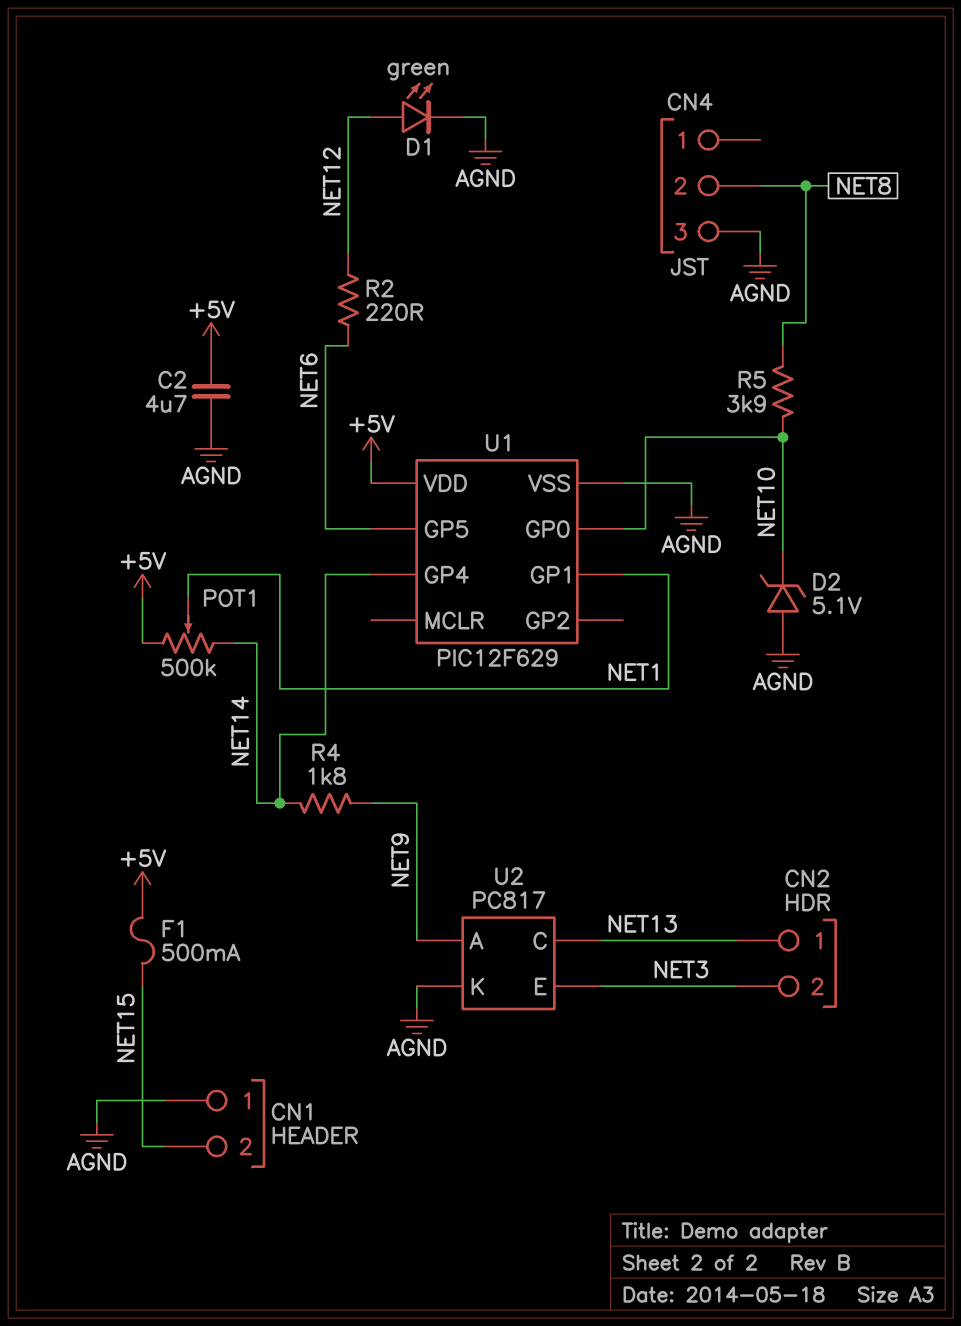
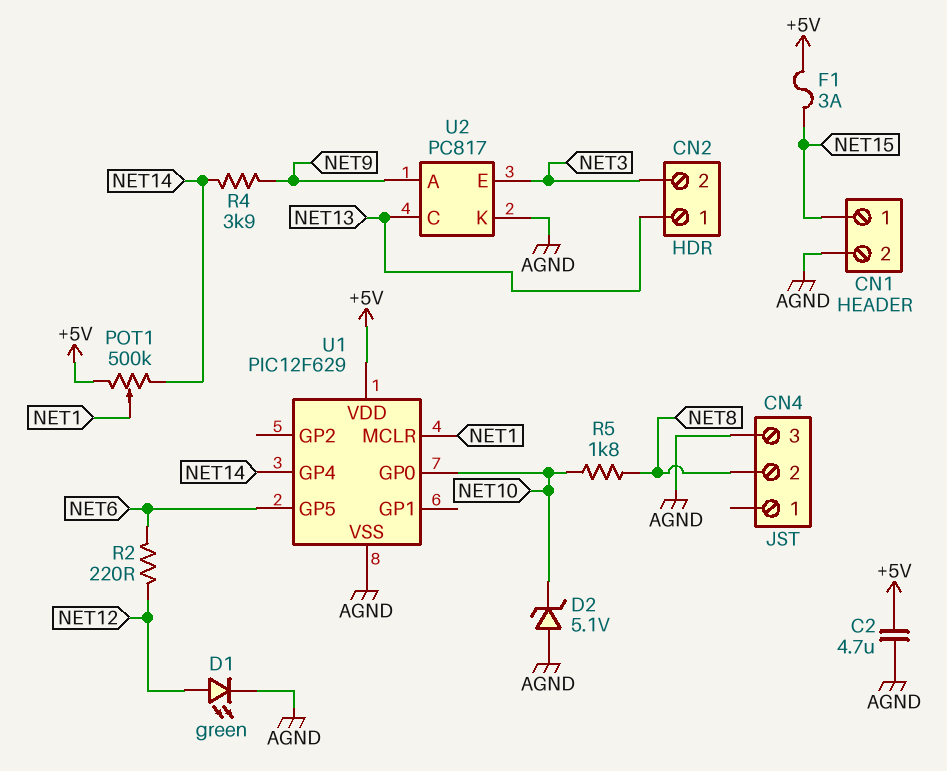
CN1 pin 1: AGND -> NET15
CN1 pin 2: NET15 -> AGND
F1: 500mA (+5V, NET15) -> 3A (+5V, NET15)
R4: 1.8k (NET9, NET14) -> 3.9k (NET9, NET14)
R5: 3.9k (NET8, NET10) -> 1.8k (NET8, NET10)
U1 pin GP1: NET1 -> none
U1 pin MCLR: none -> NET1

